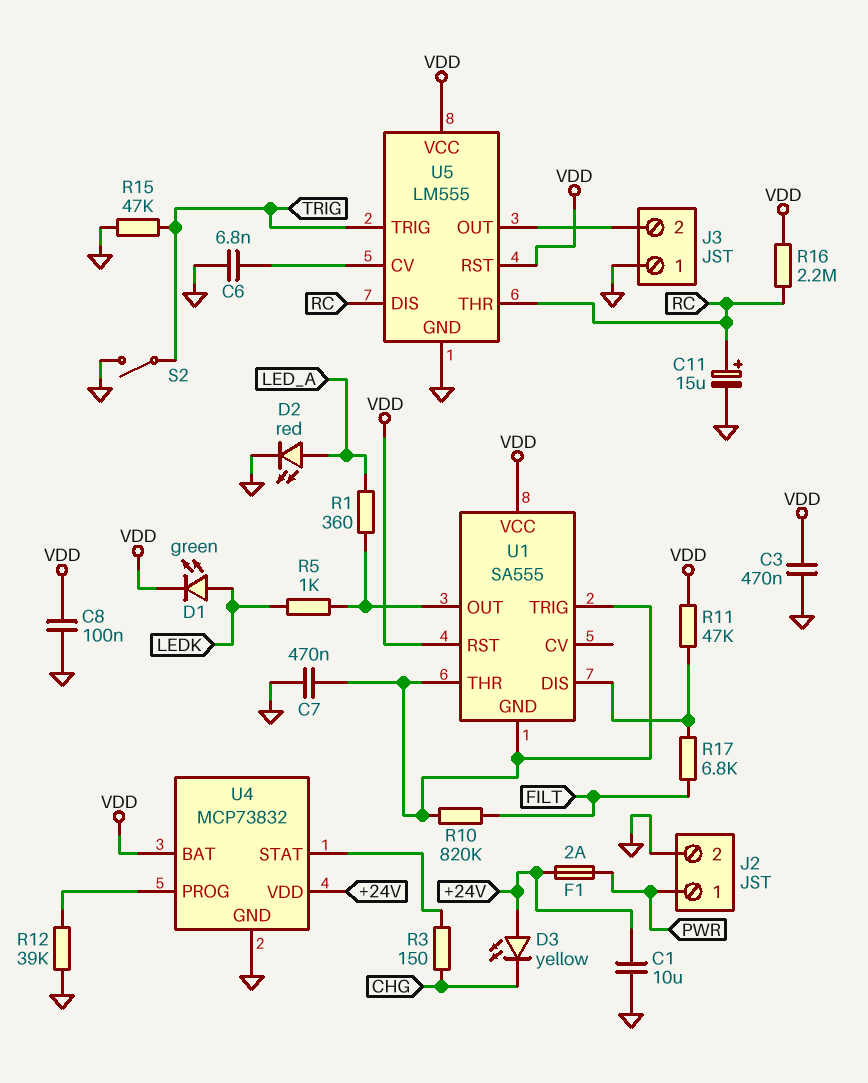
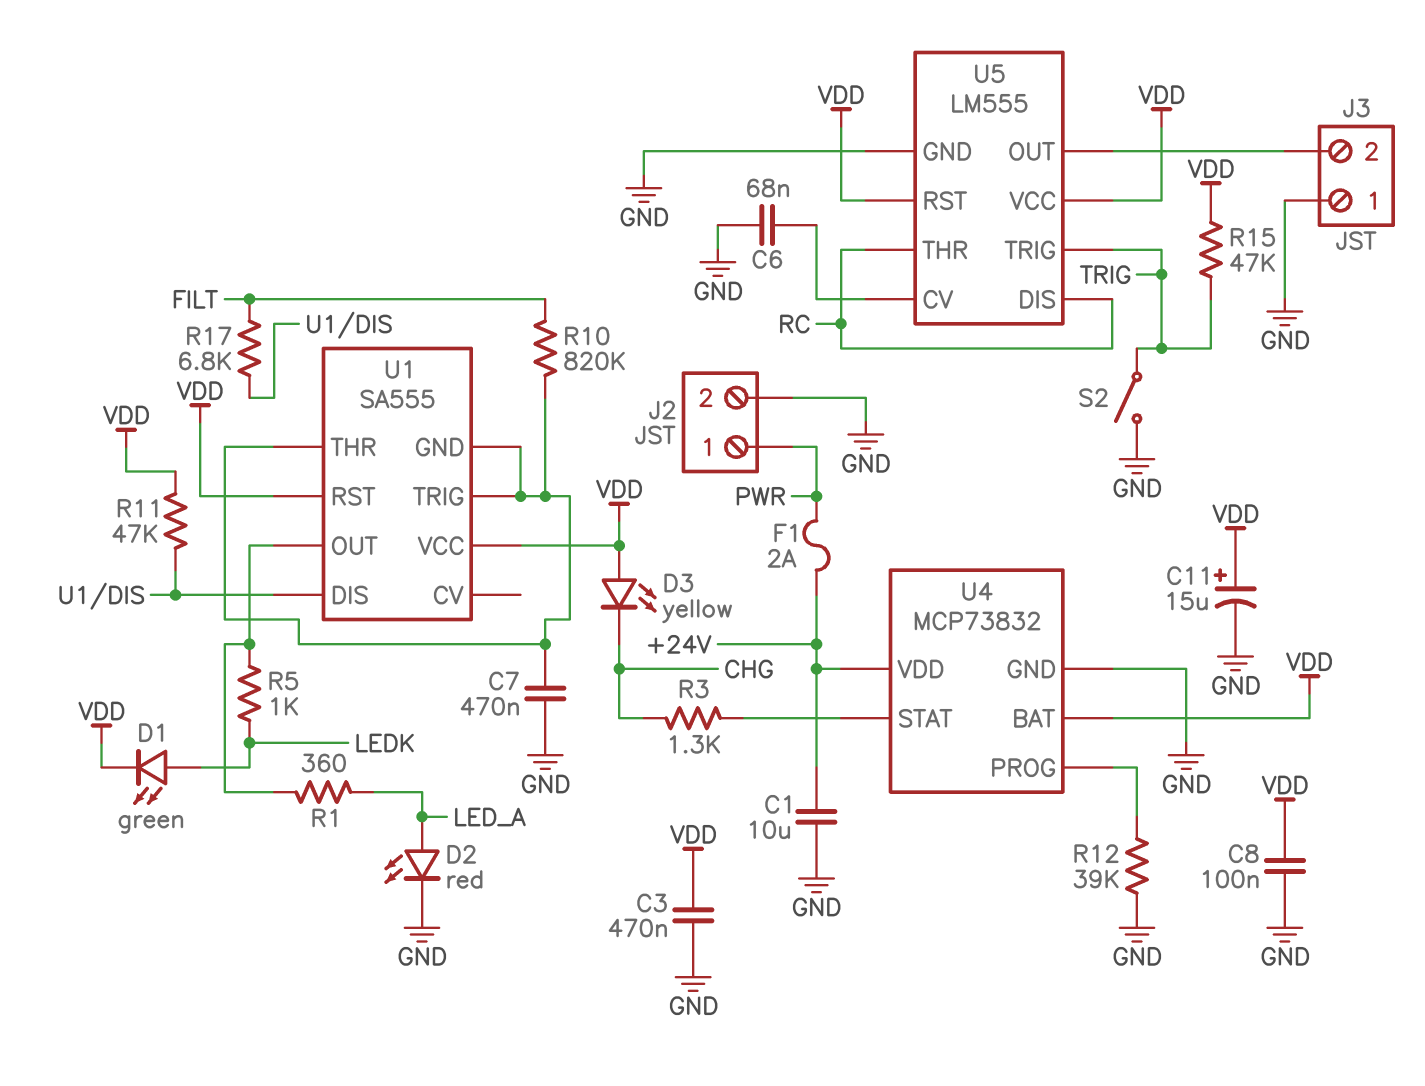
C6: 6.8nF (GND, U5/CV) -> 68nF (GND, U5/CV)
C11: 15uF (plus RC, minus GND) -> 15uF (plus VDD, minus GND)
D3: LED yellow (A +24V, K CHG) -> LED yellow (A VDD, K CHG)
R3: 150 (CHG, U4/STAT) -> 1.3k (CHG, U4/STAT)
R15: 47k (GND, TRIG) -> 47k (TRIG, VDD)
R16: 2.2M (RC, VDD) -> none

